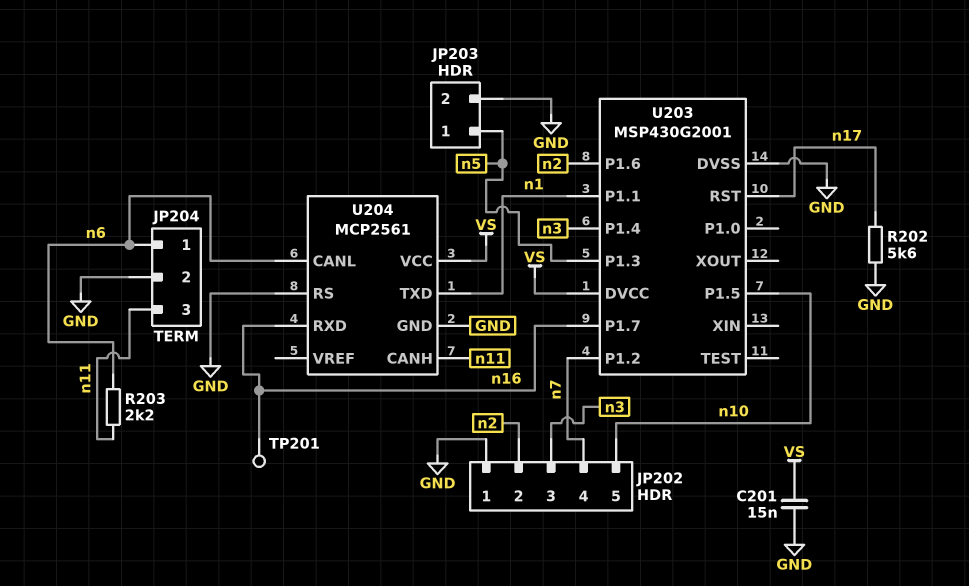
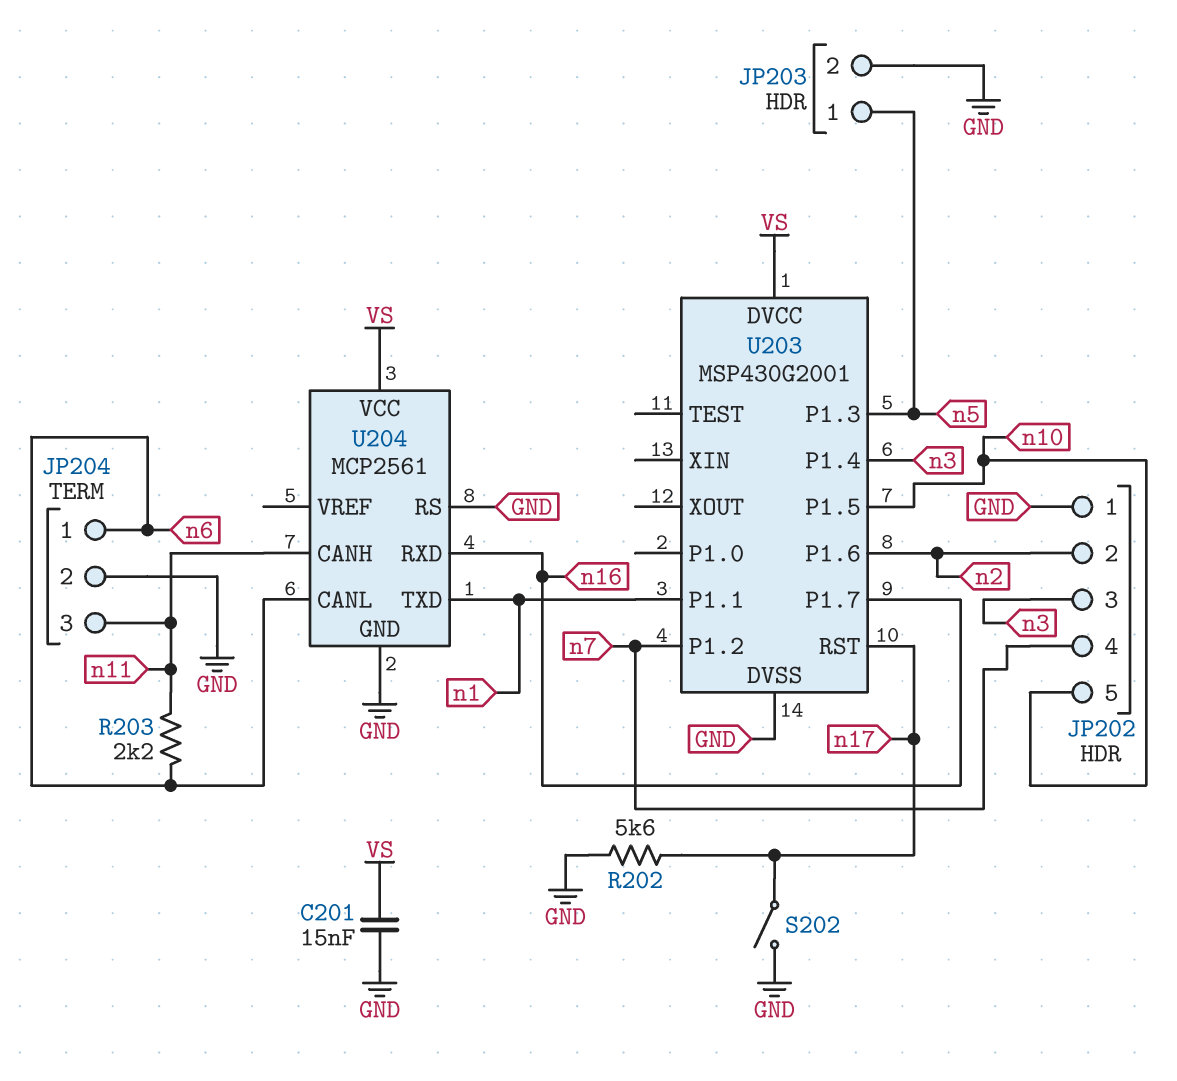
S202: none -> switch (GND, n17)
TP201: test point (n16) -> none

